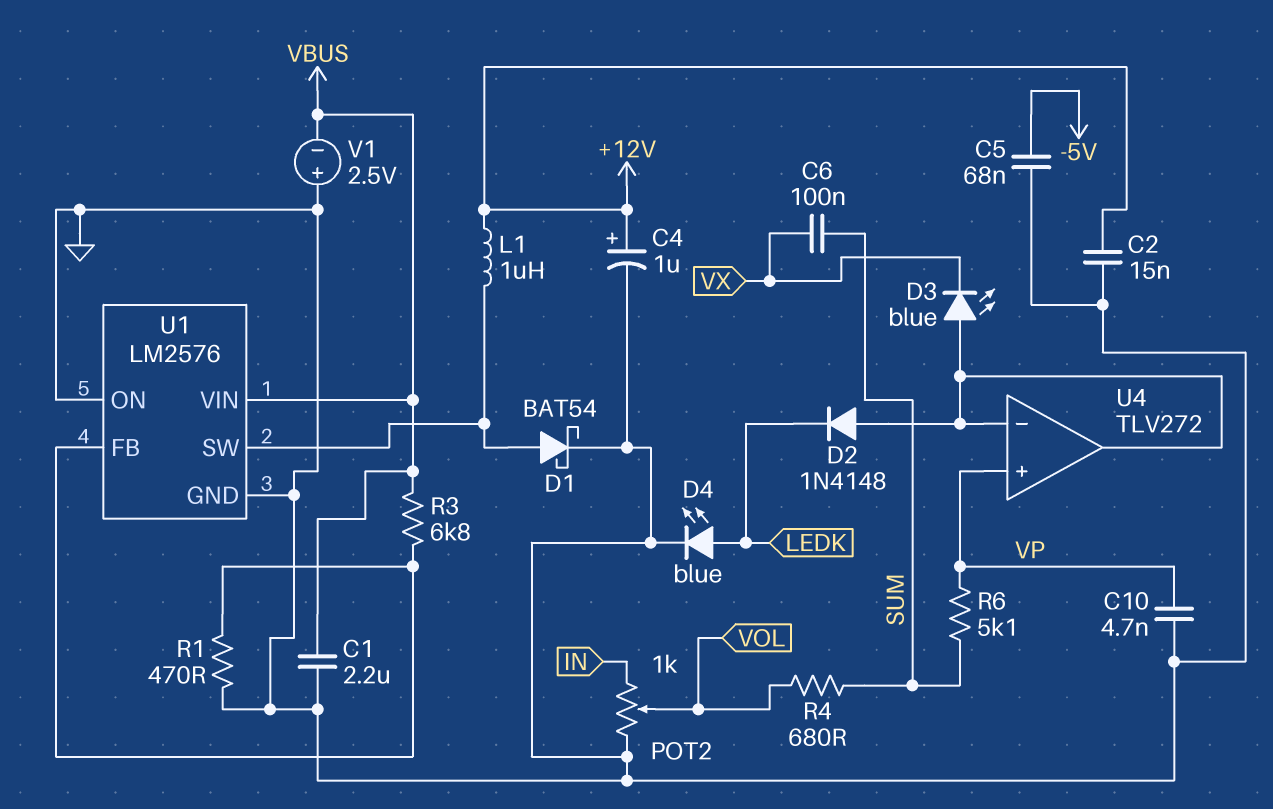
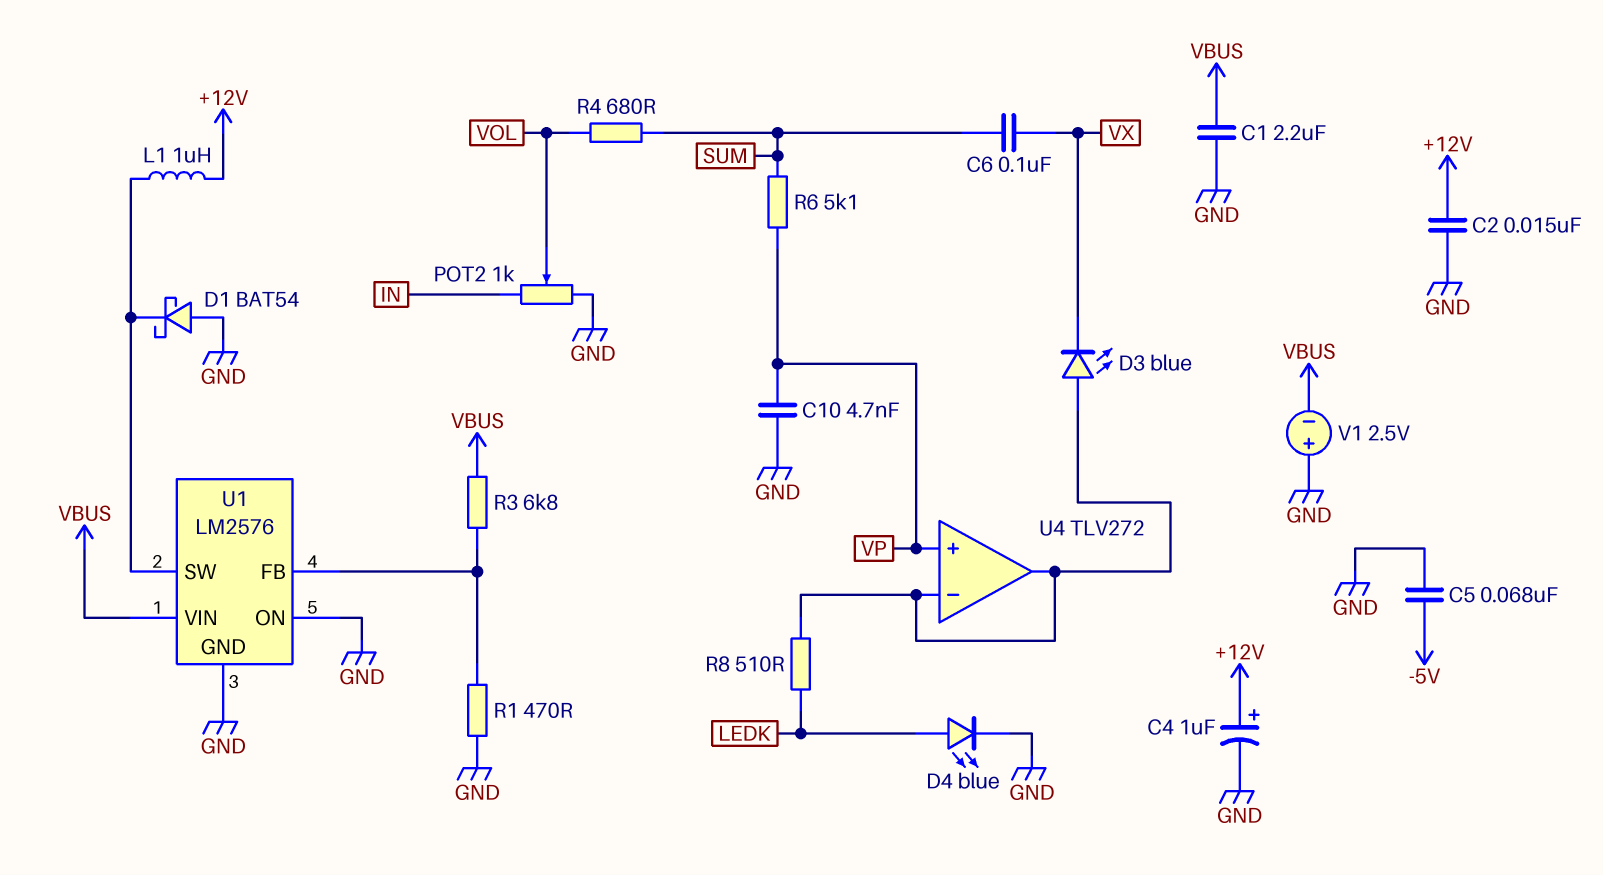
D1: schottky BAT54 (A U1/SW, K GND) -> schottky BAT54 (A GND, K U1/SW)
D2: diode 1N4148 (A U4/in-, K LEDK) -> none
R8: none -> 510 (LEDK, U4/in-)

